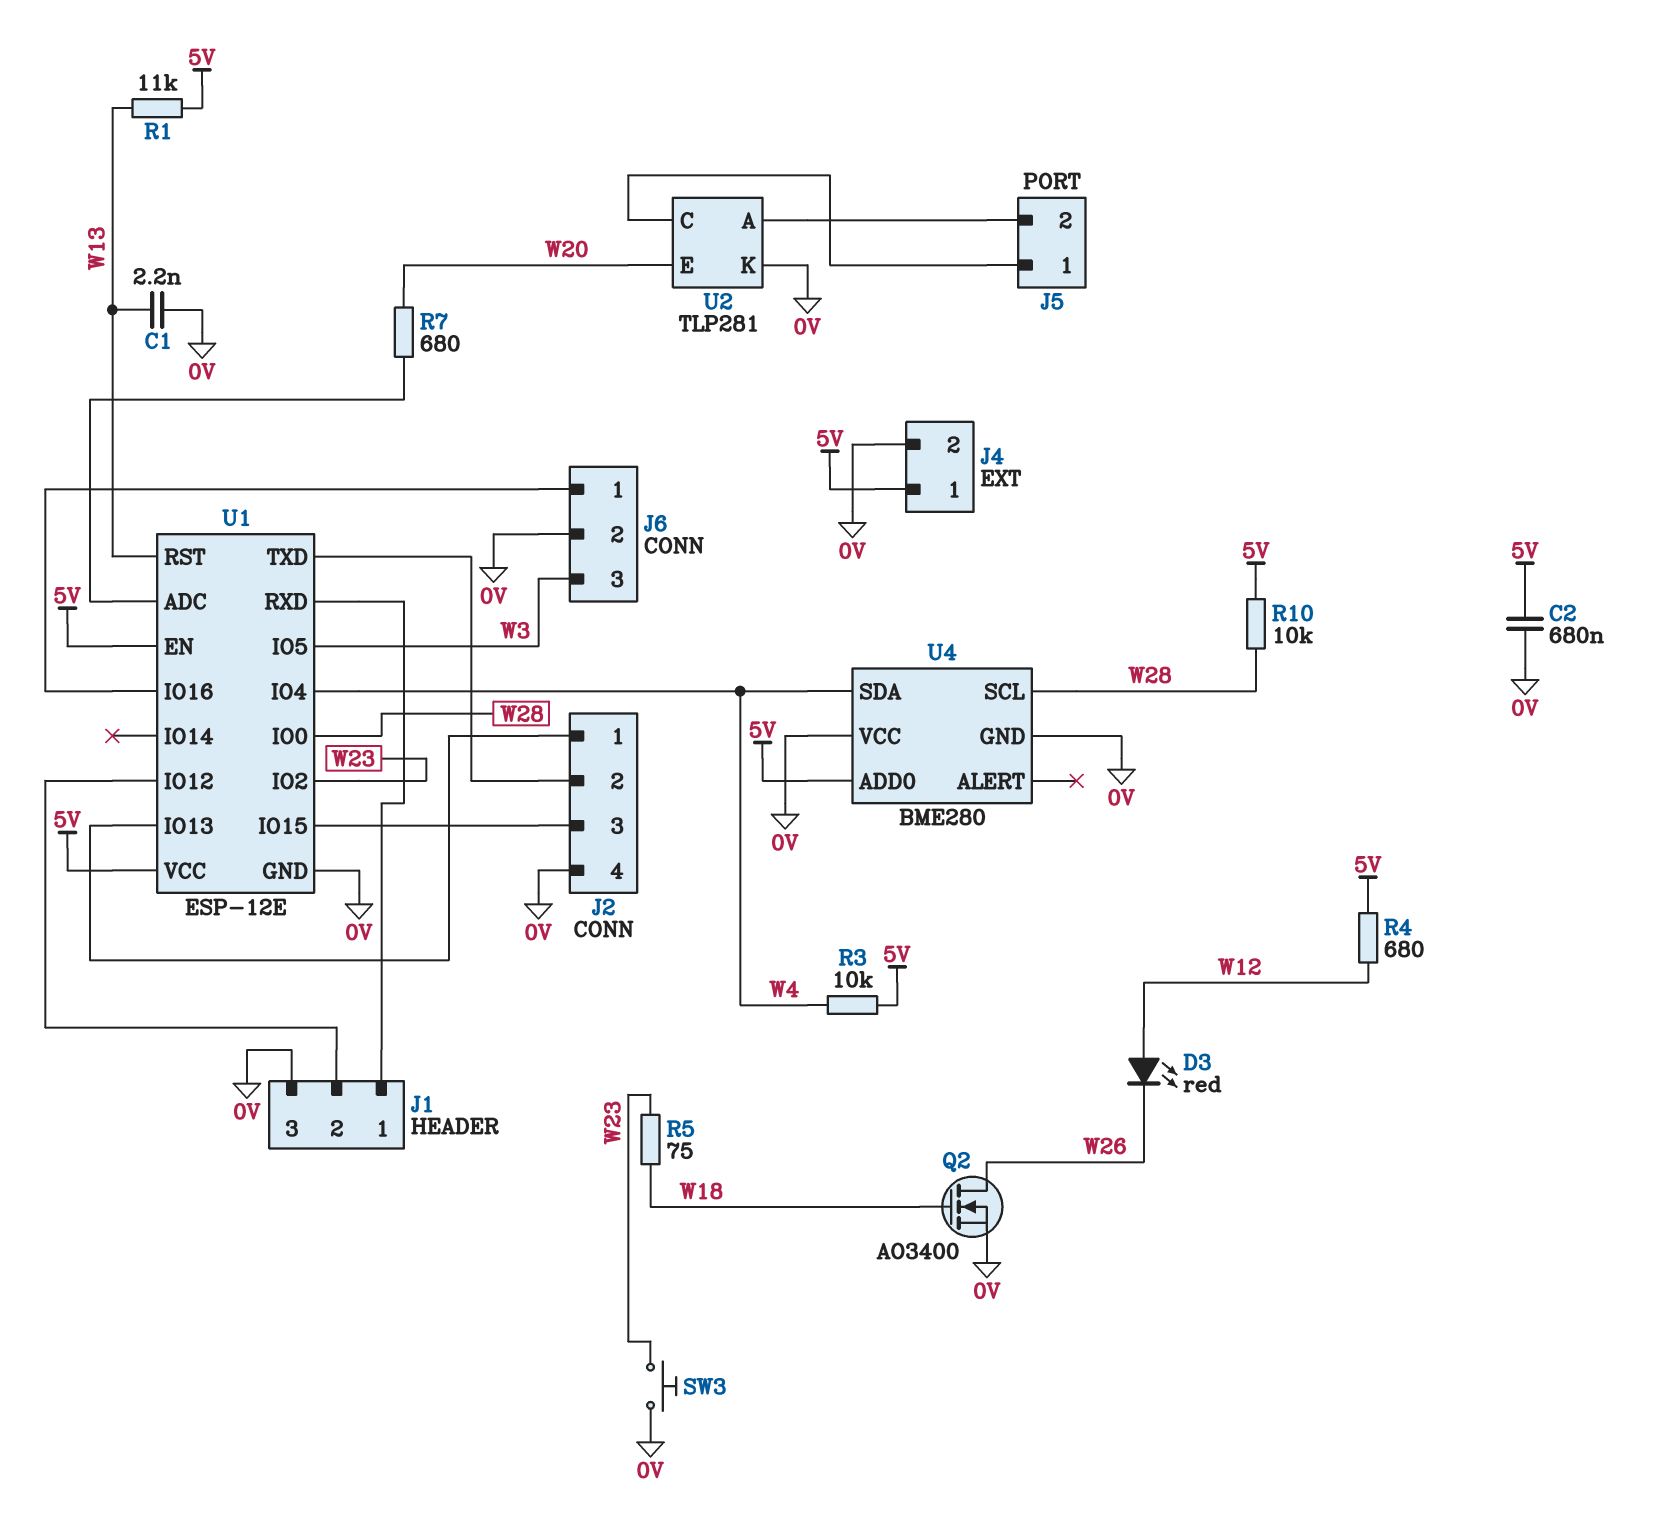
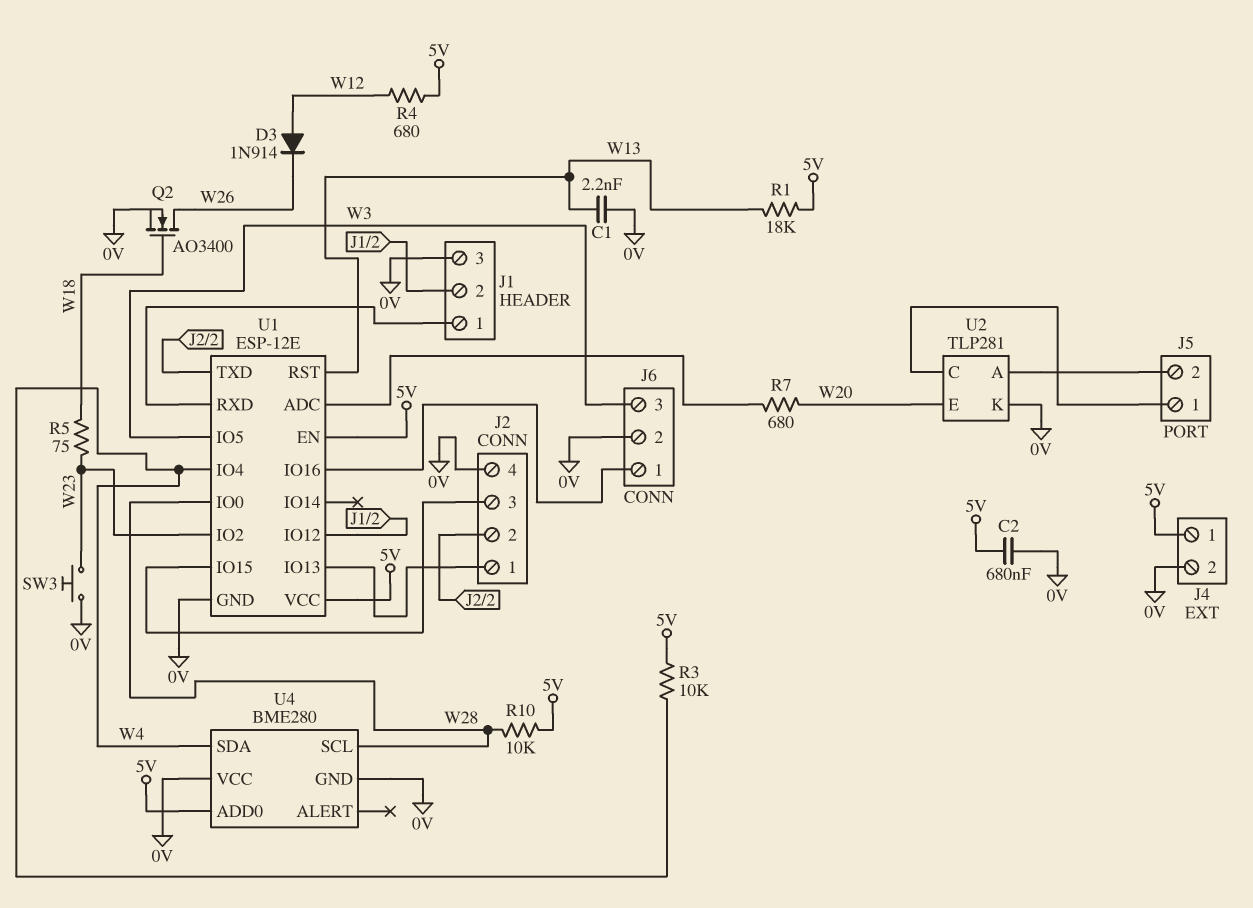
D3: LED red (A W12, K W26) -> diode 1N914 (A W12, K W26)
R1: 11k (5V, W13) -> 18k (5V, W13)

